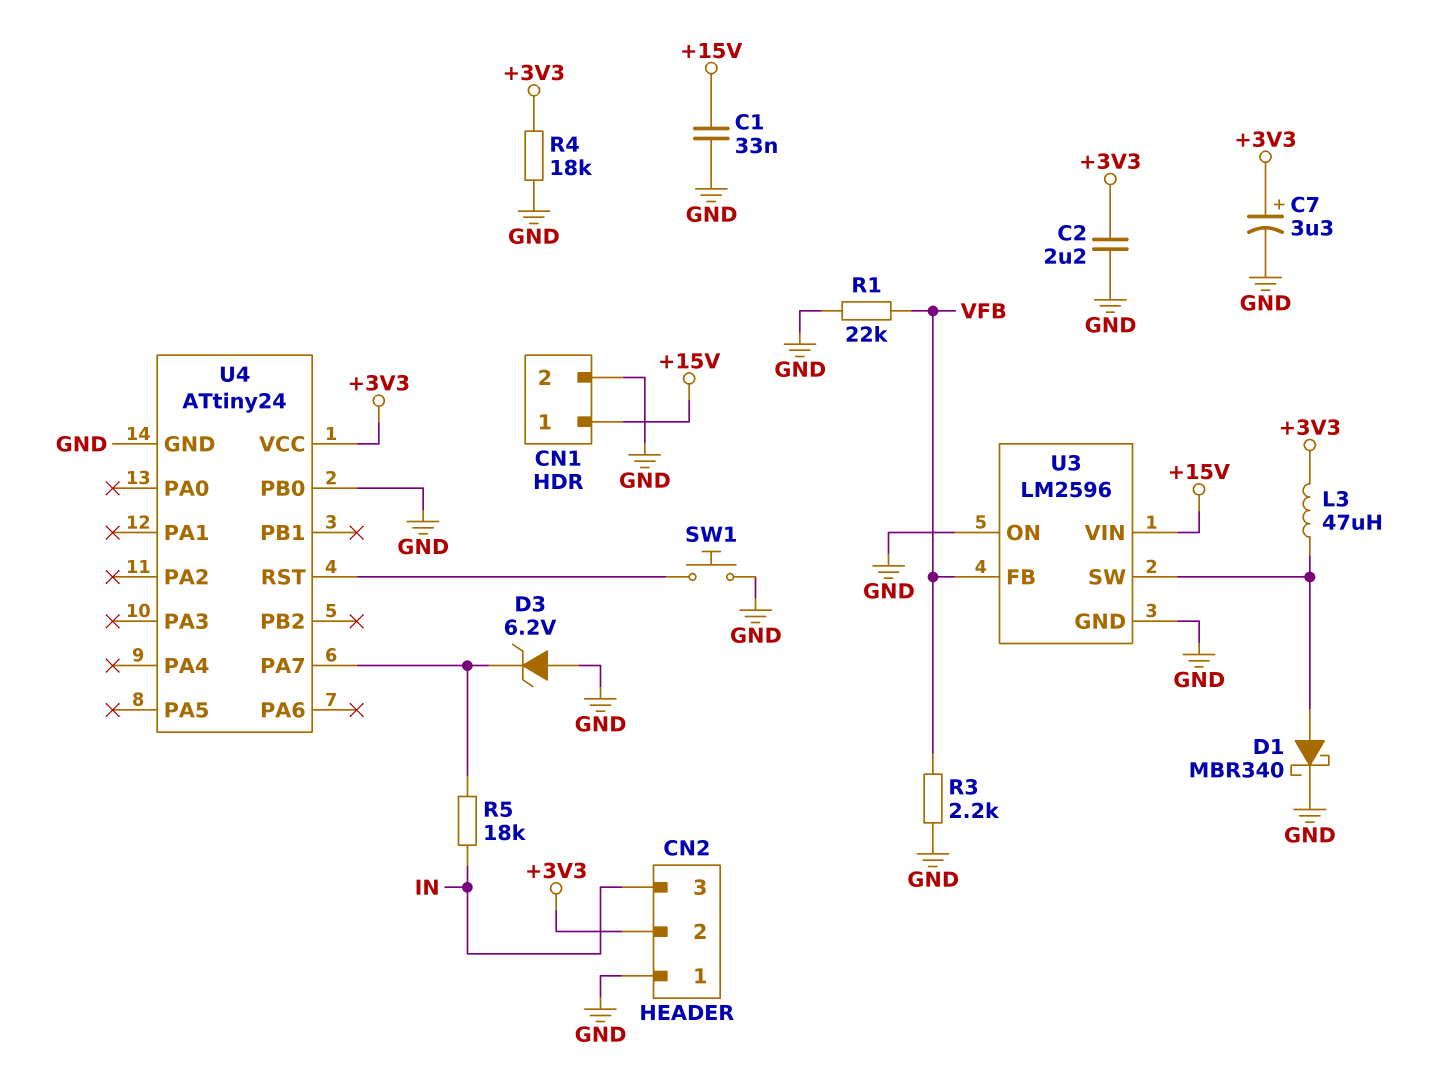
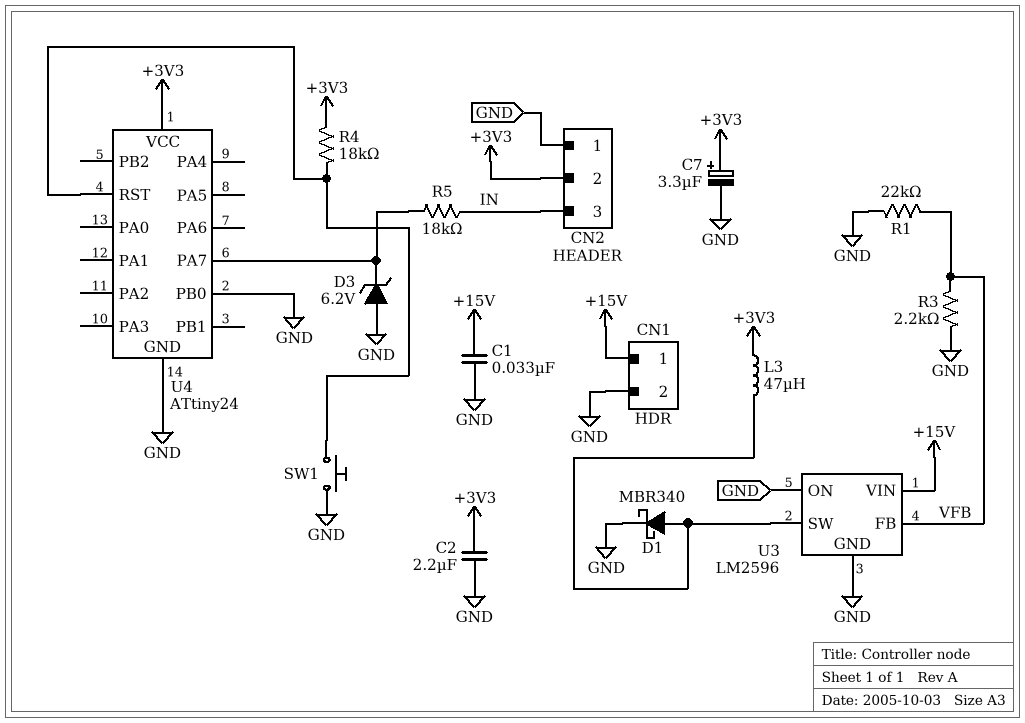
R4: 18k (+3V3, GND) -> 18k (+3V3, U4/RST)

